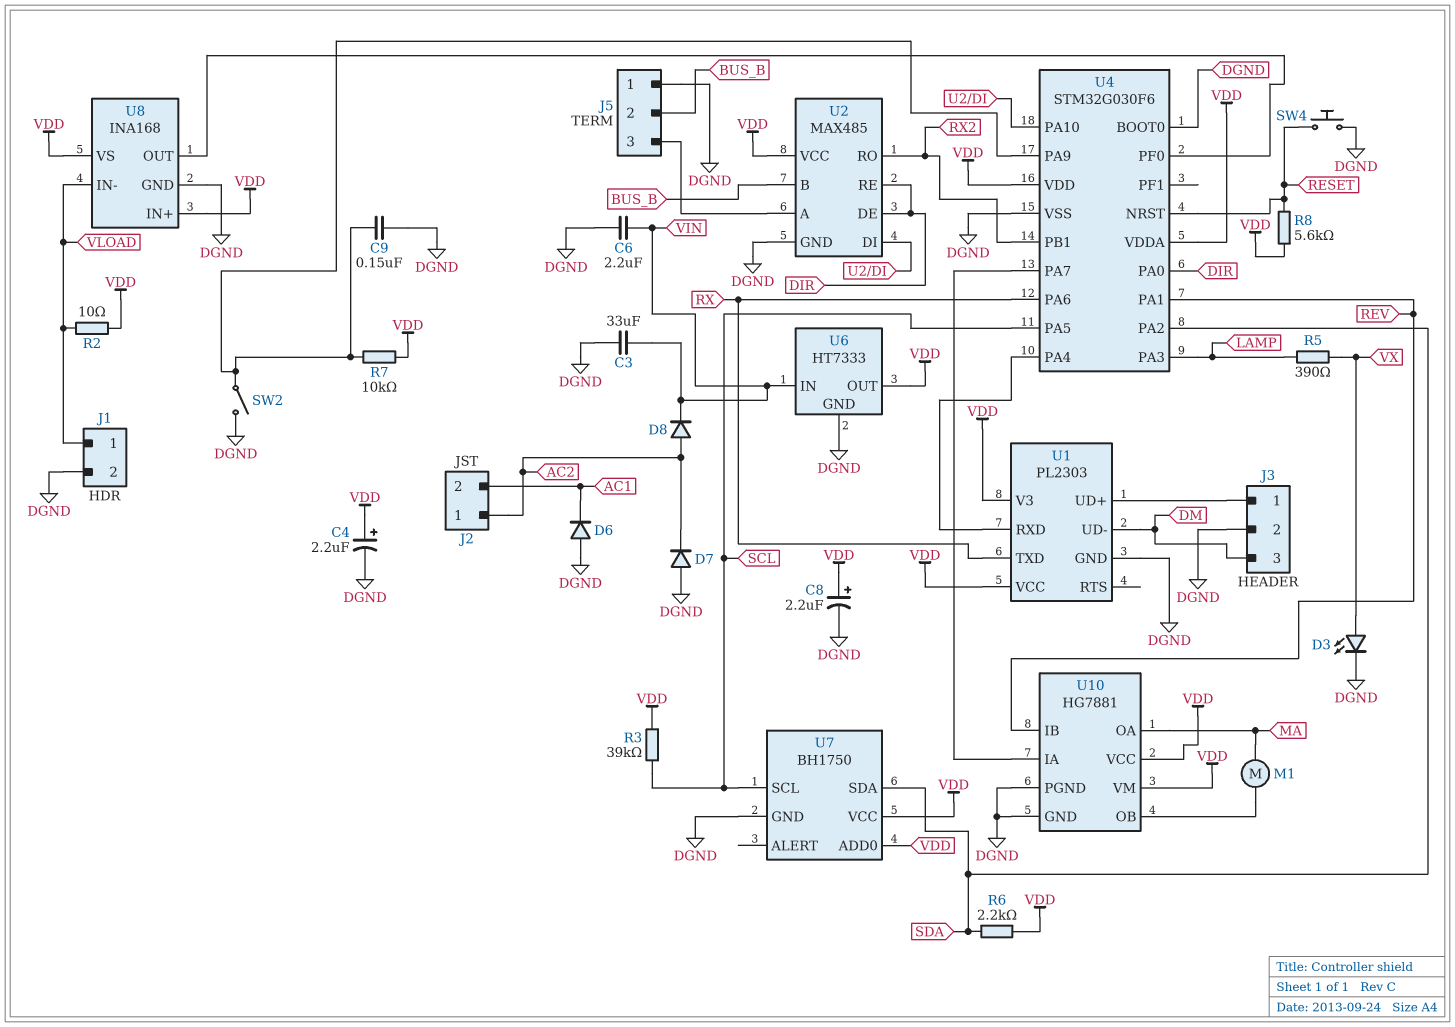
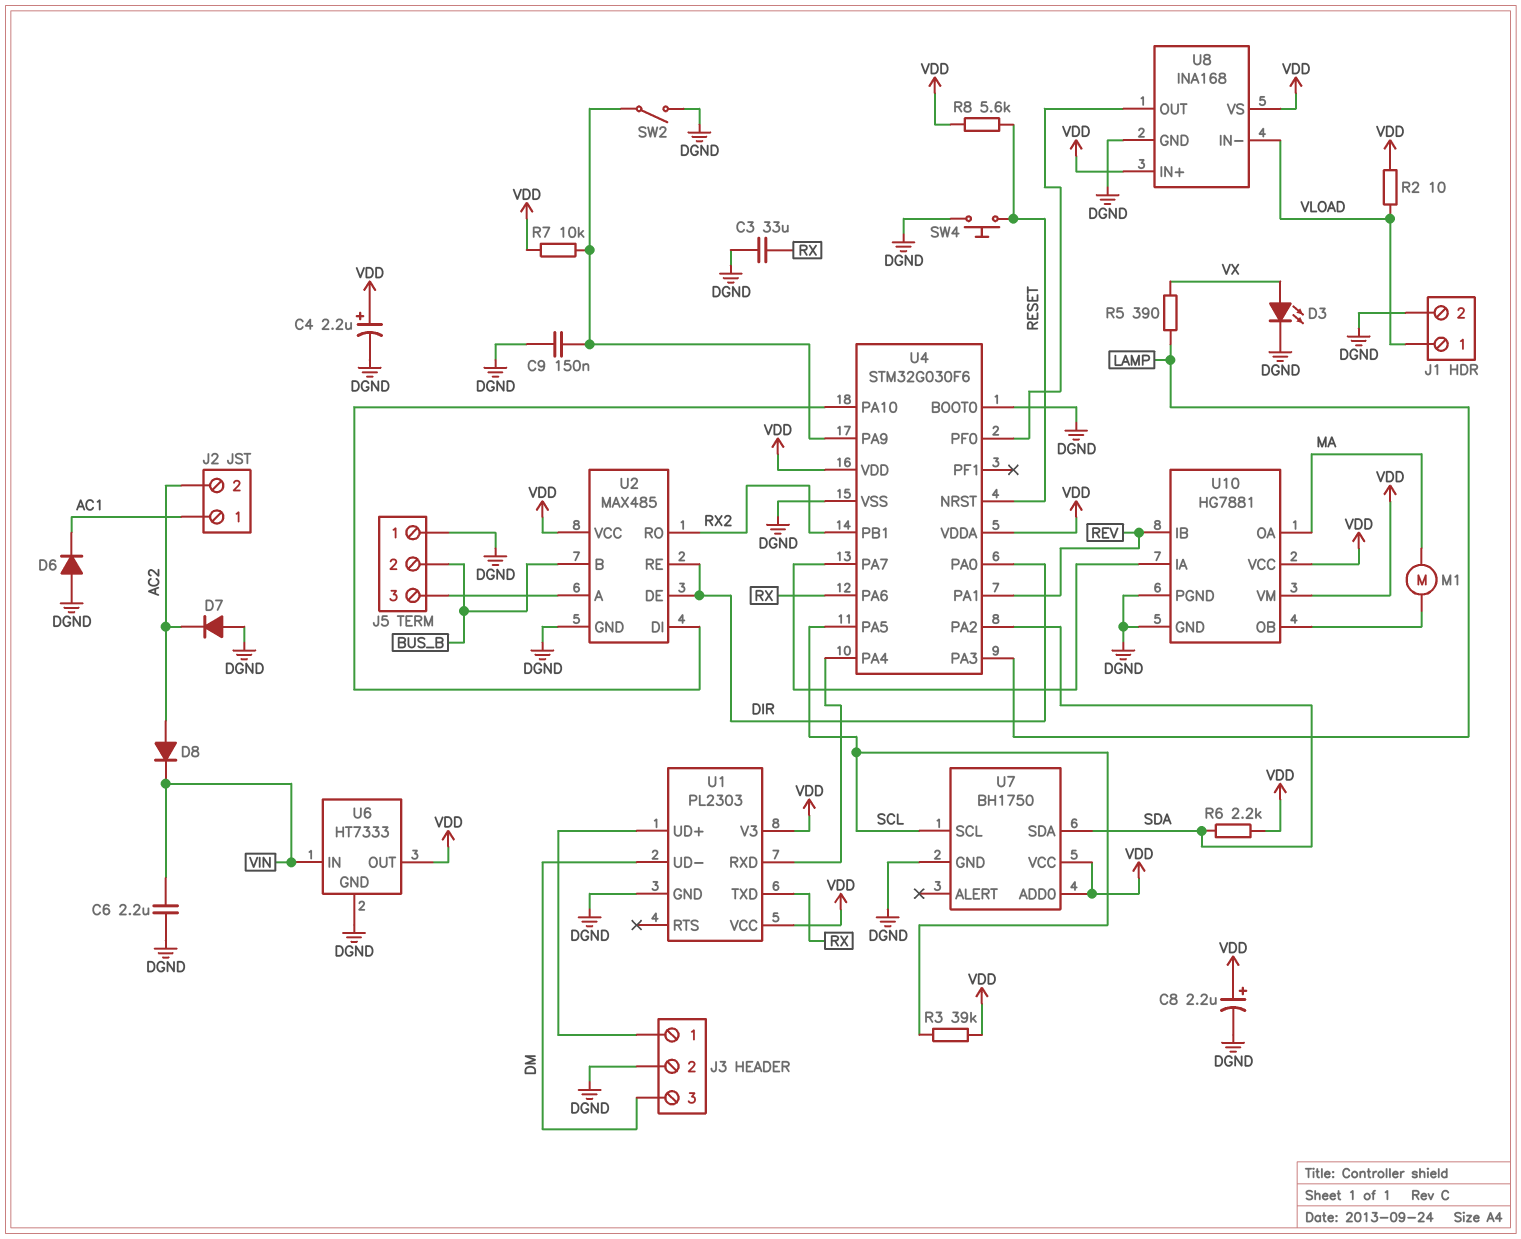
C3: 33uF (DGND, VIN) -> 33uF (DGND, RX)
J2 pin 1: AC2 -> AC1
J2 pin 2: AC1 -> AC2

